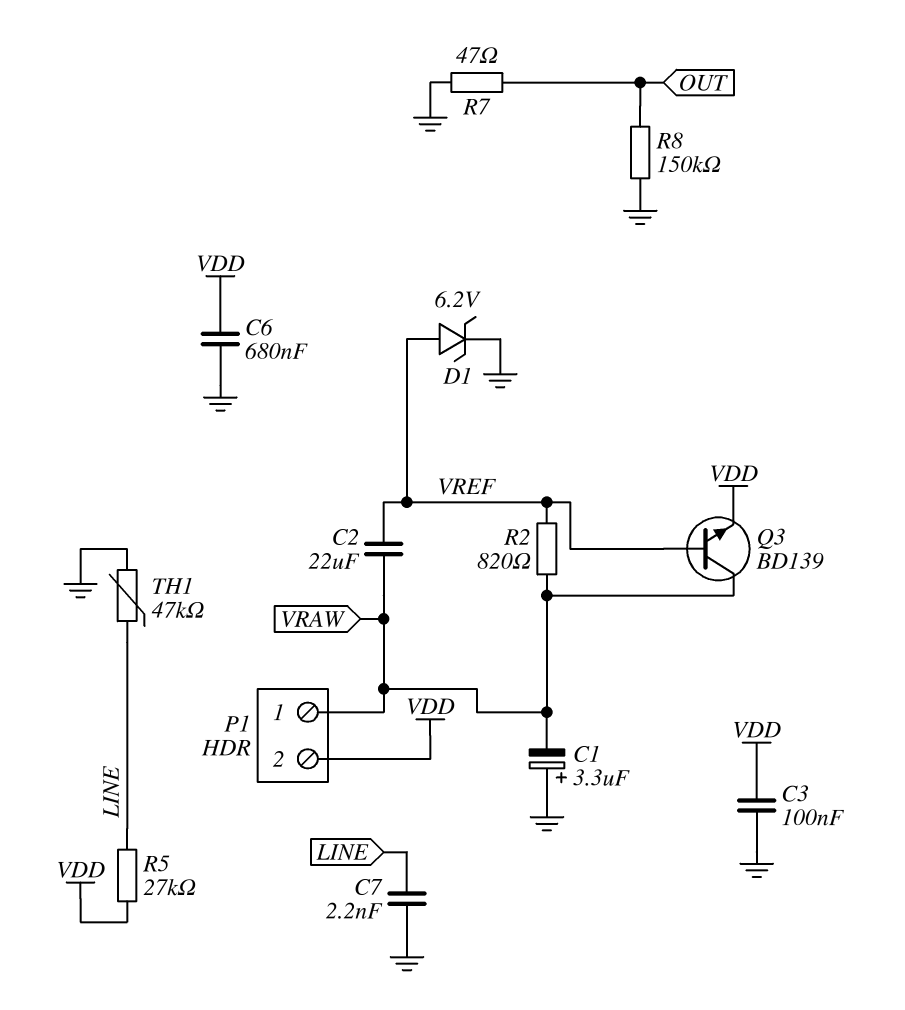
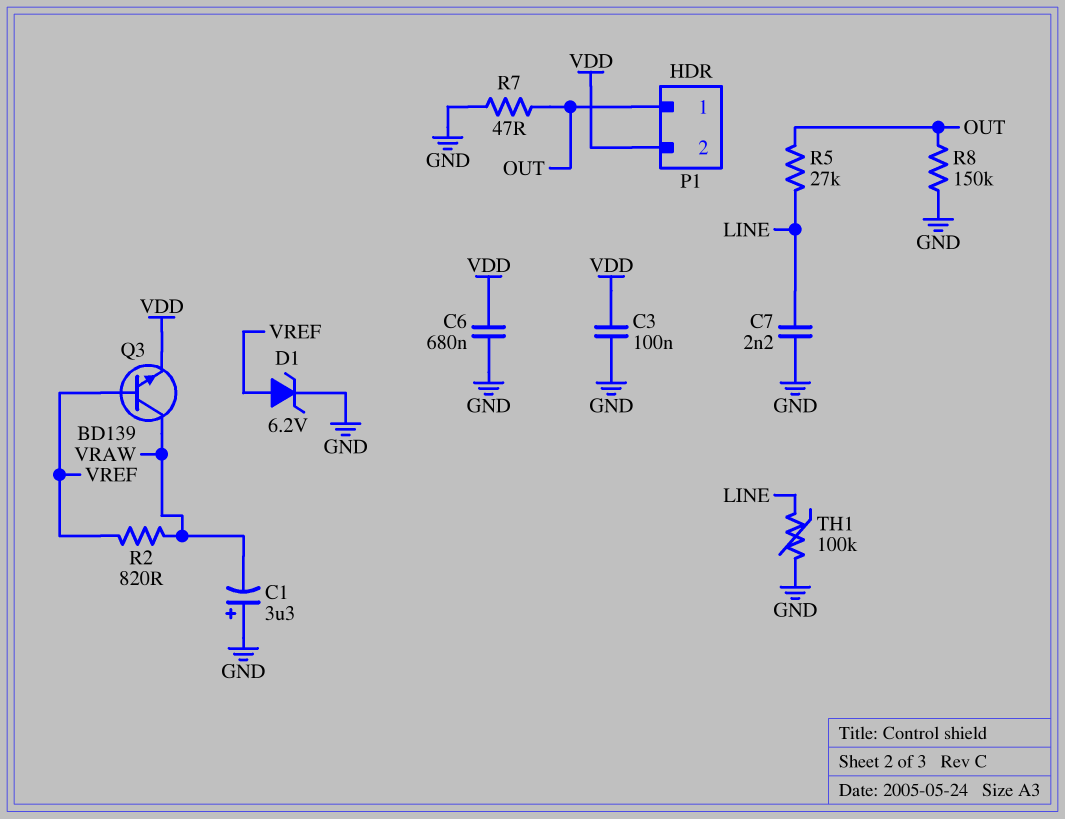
C2: 22uF (VRAW, VREF) -> none
P1 pin 1: VRAW -> OUT
R5: 27k (LINE, VDD) -> 27k (LINE, OUT)
TH1: 47k (GND, LINE) -> 100k (GND, LINE)

